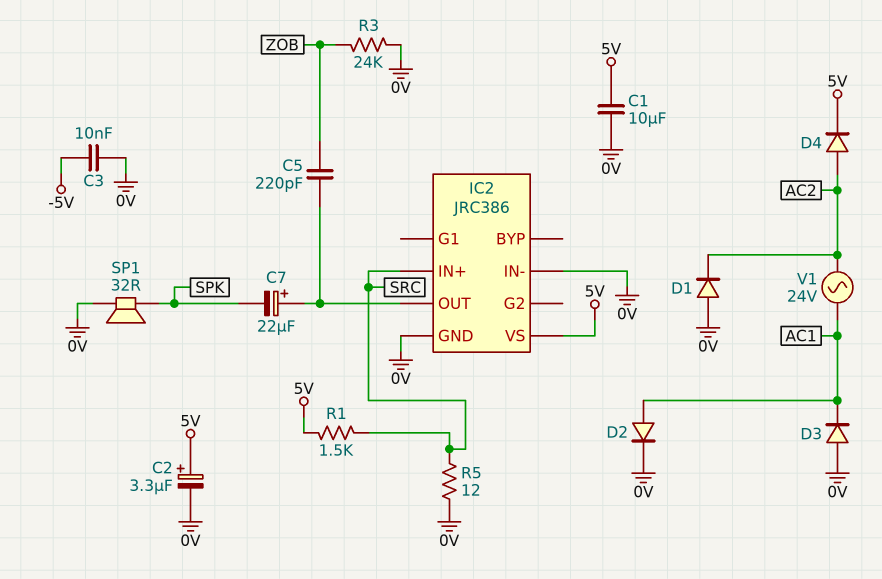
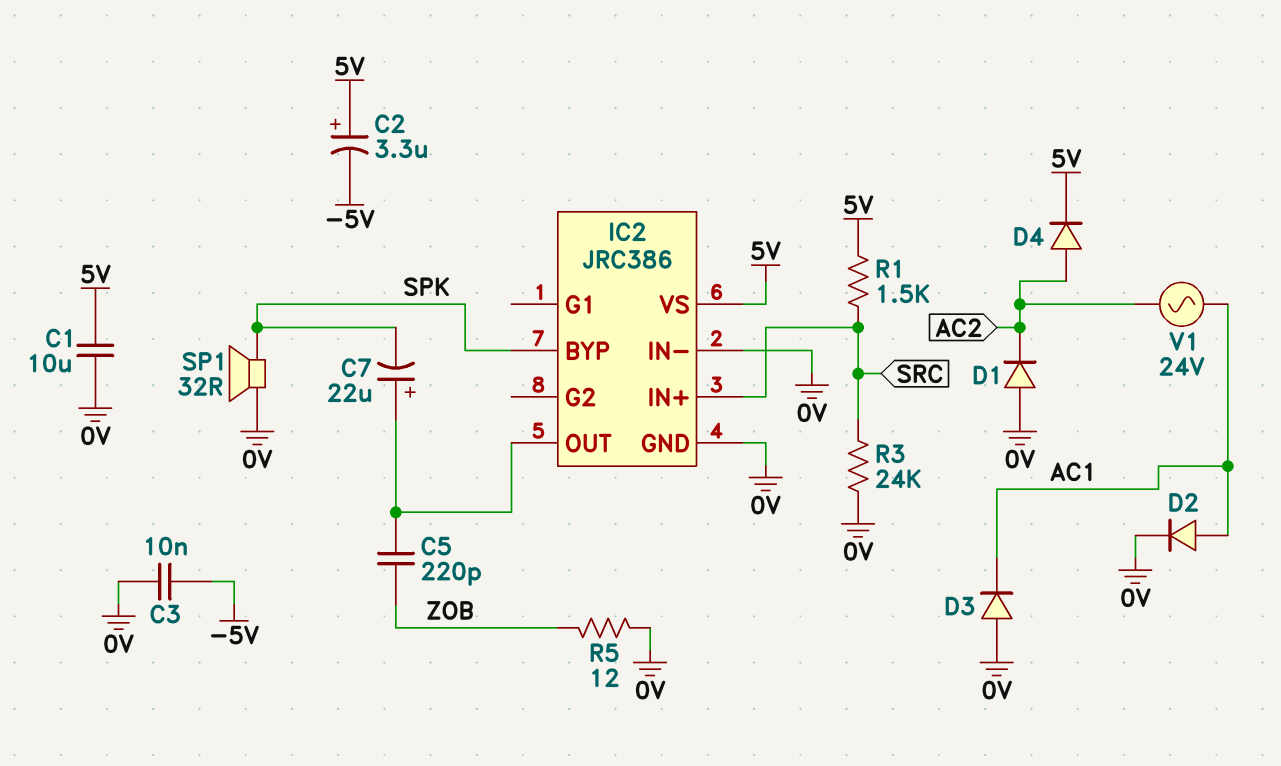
C2: 3.3uF (plus 5V, minus 0V) -> 3.3uF (plus 5V, minus -5V)
IC2 pin BYP: none -> SPK
R3: 24k (0V, ZOB) -> 24k (0V, SRC)
R5: 12 (0V, SRC) -> 12 (0V, ZOB)

